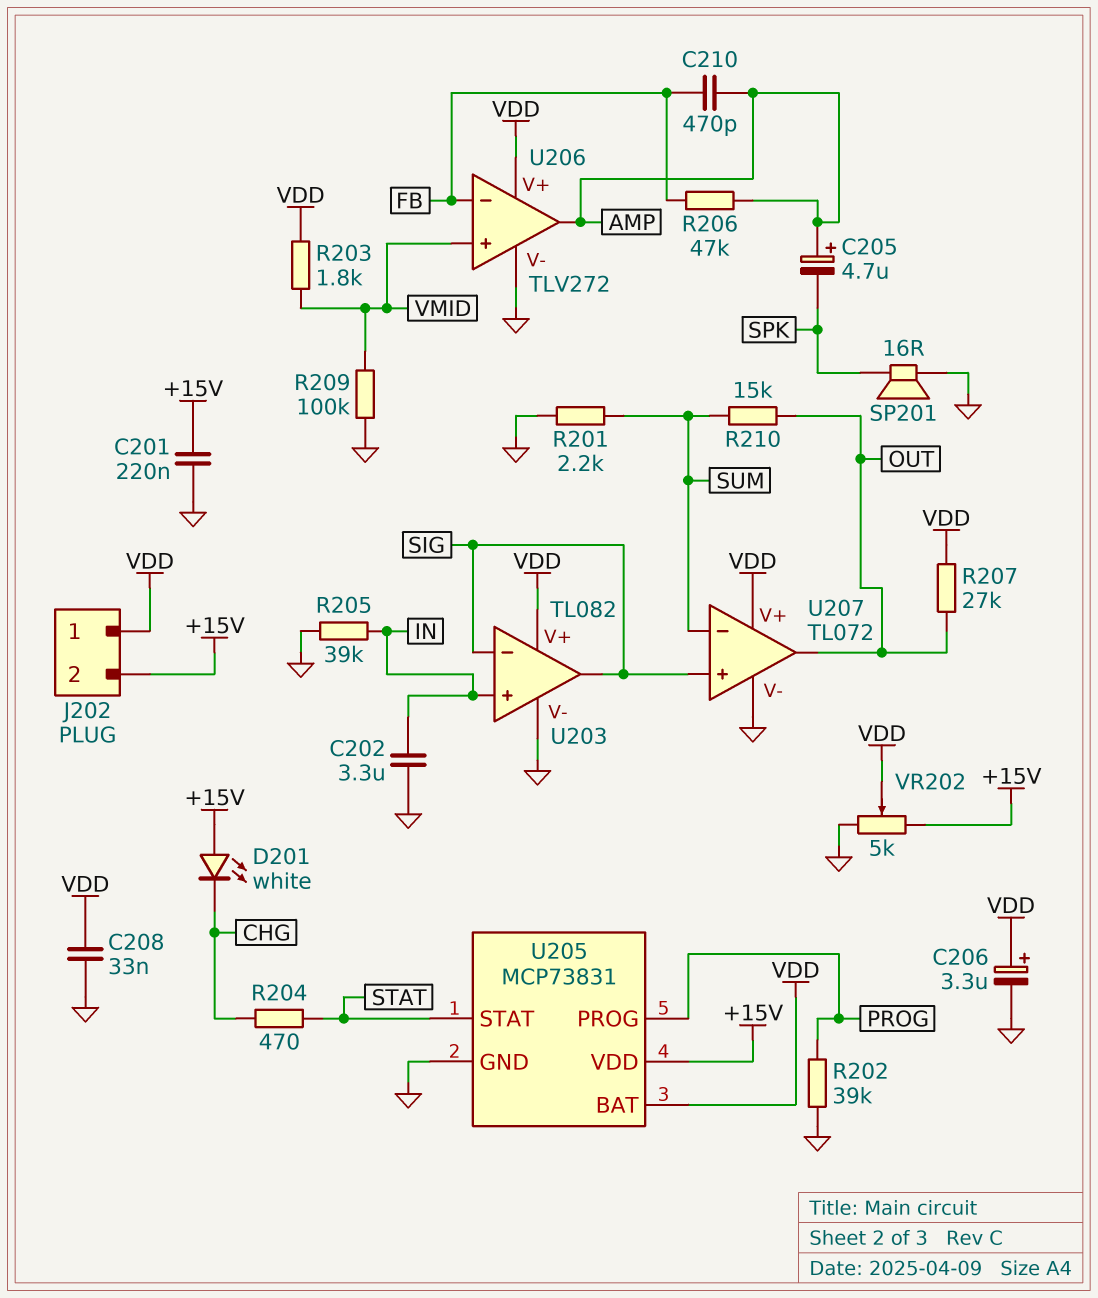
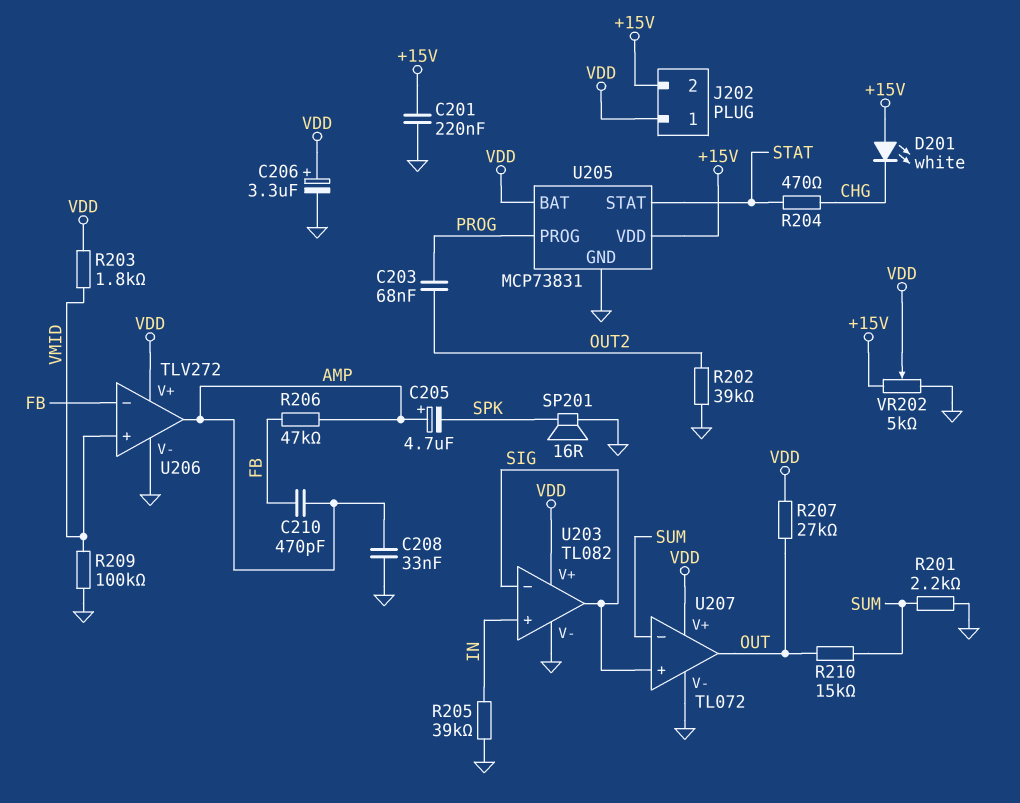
C202: 3.3uF (GND, IN) -> none
C203: none -> 68nF (OUT2, PROG)
C208: 33nF (GND, VDD) -> 33nF (AMP, GND)
R202: 39k (GND, PROG) -> 39k (GND, OUT2)

